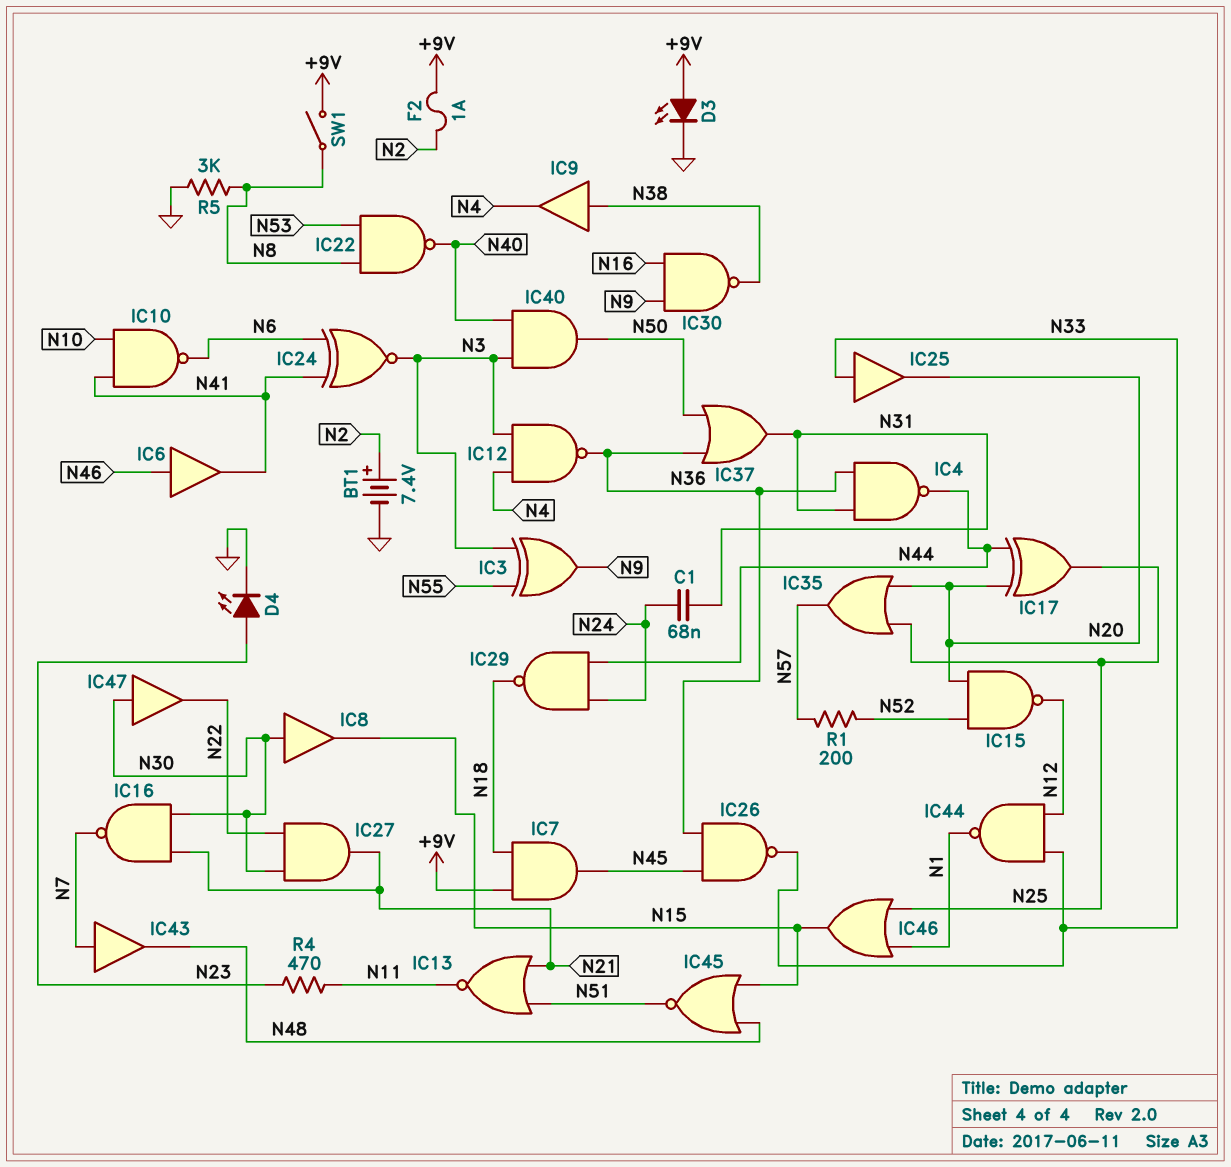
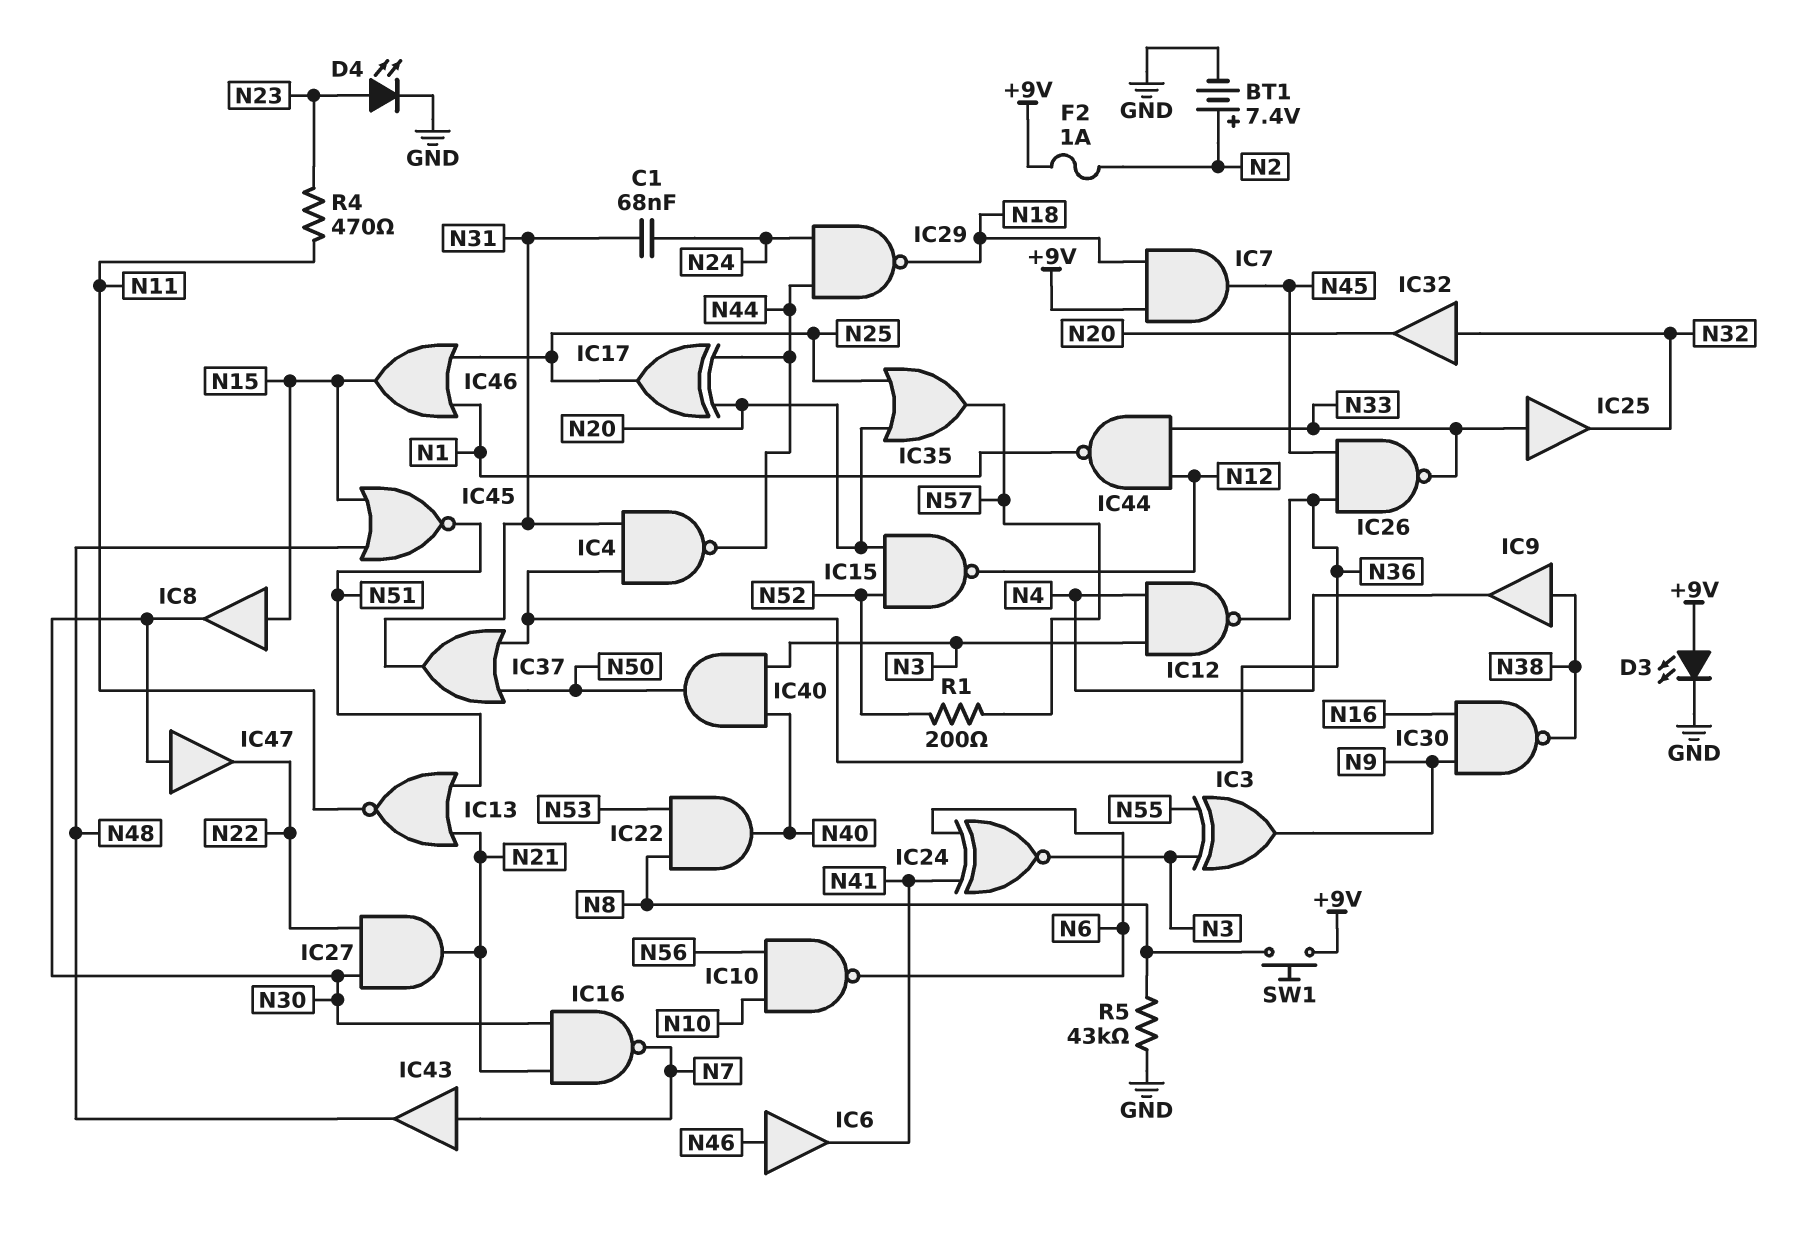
IC8: buffer (in N30, out N15) -> buffer (in N15, out N30)
IC10: NAND (in N10, in N41, out N6) -> NAND (in N10, in N56, out N6)
IC22: NAND (in N8, in N53, out N40) -> AND (in N8, in N53, out N40)
IC25: buffer (in N33, out N20) -> buffer (in N33, out N32)
IC32: none -> buffer (in N32, out N20)
R5: 3k (GND, N8) -> 43k (GND, N8)
SW1: switch (+9V, N8) -> button (+9V, N8)

